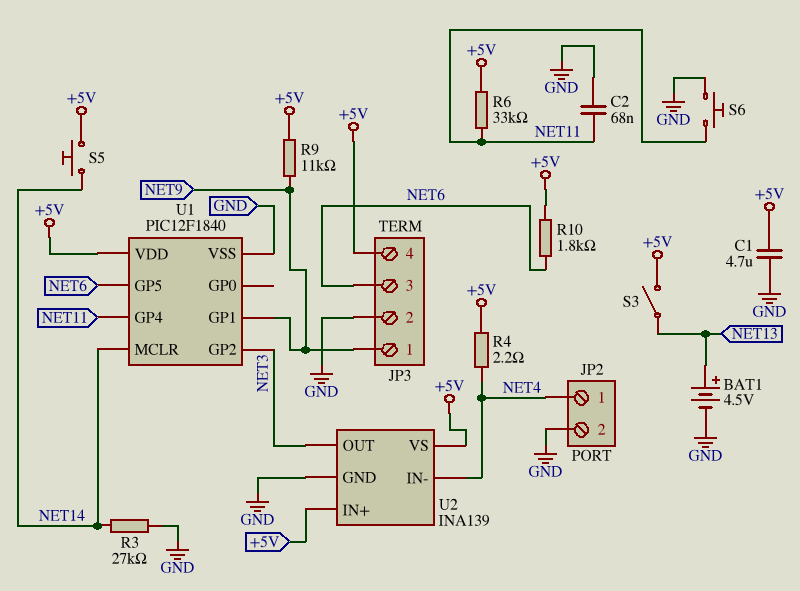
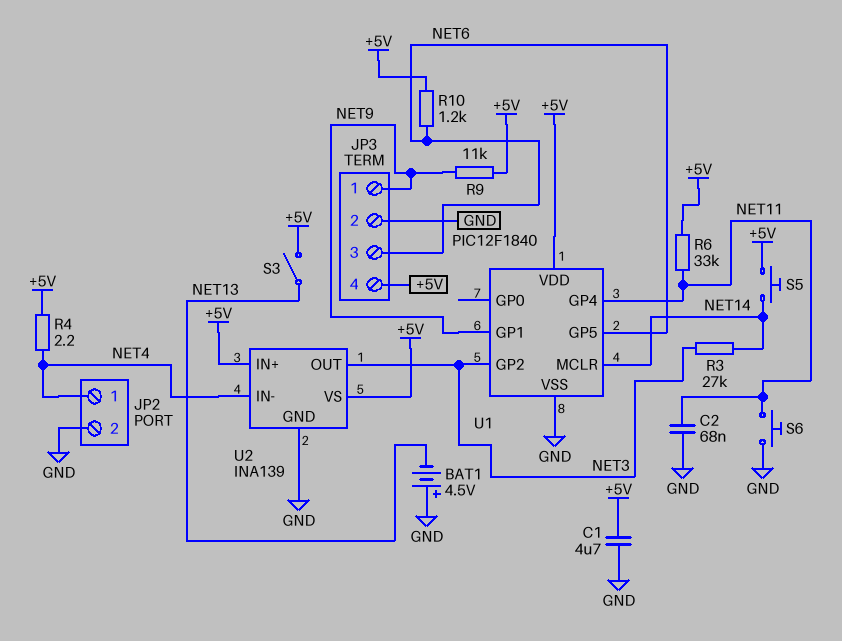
BAT1: 4.5V (plus NET13, minus GND) -> 4.5V (plus GND, minus NET13)
R3: 27k (GND, NET14) -> 27k (NET3, NET14)
R10: 1.8k (+5V, NET6) -> 1.2k (+5V, NET6)

